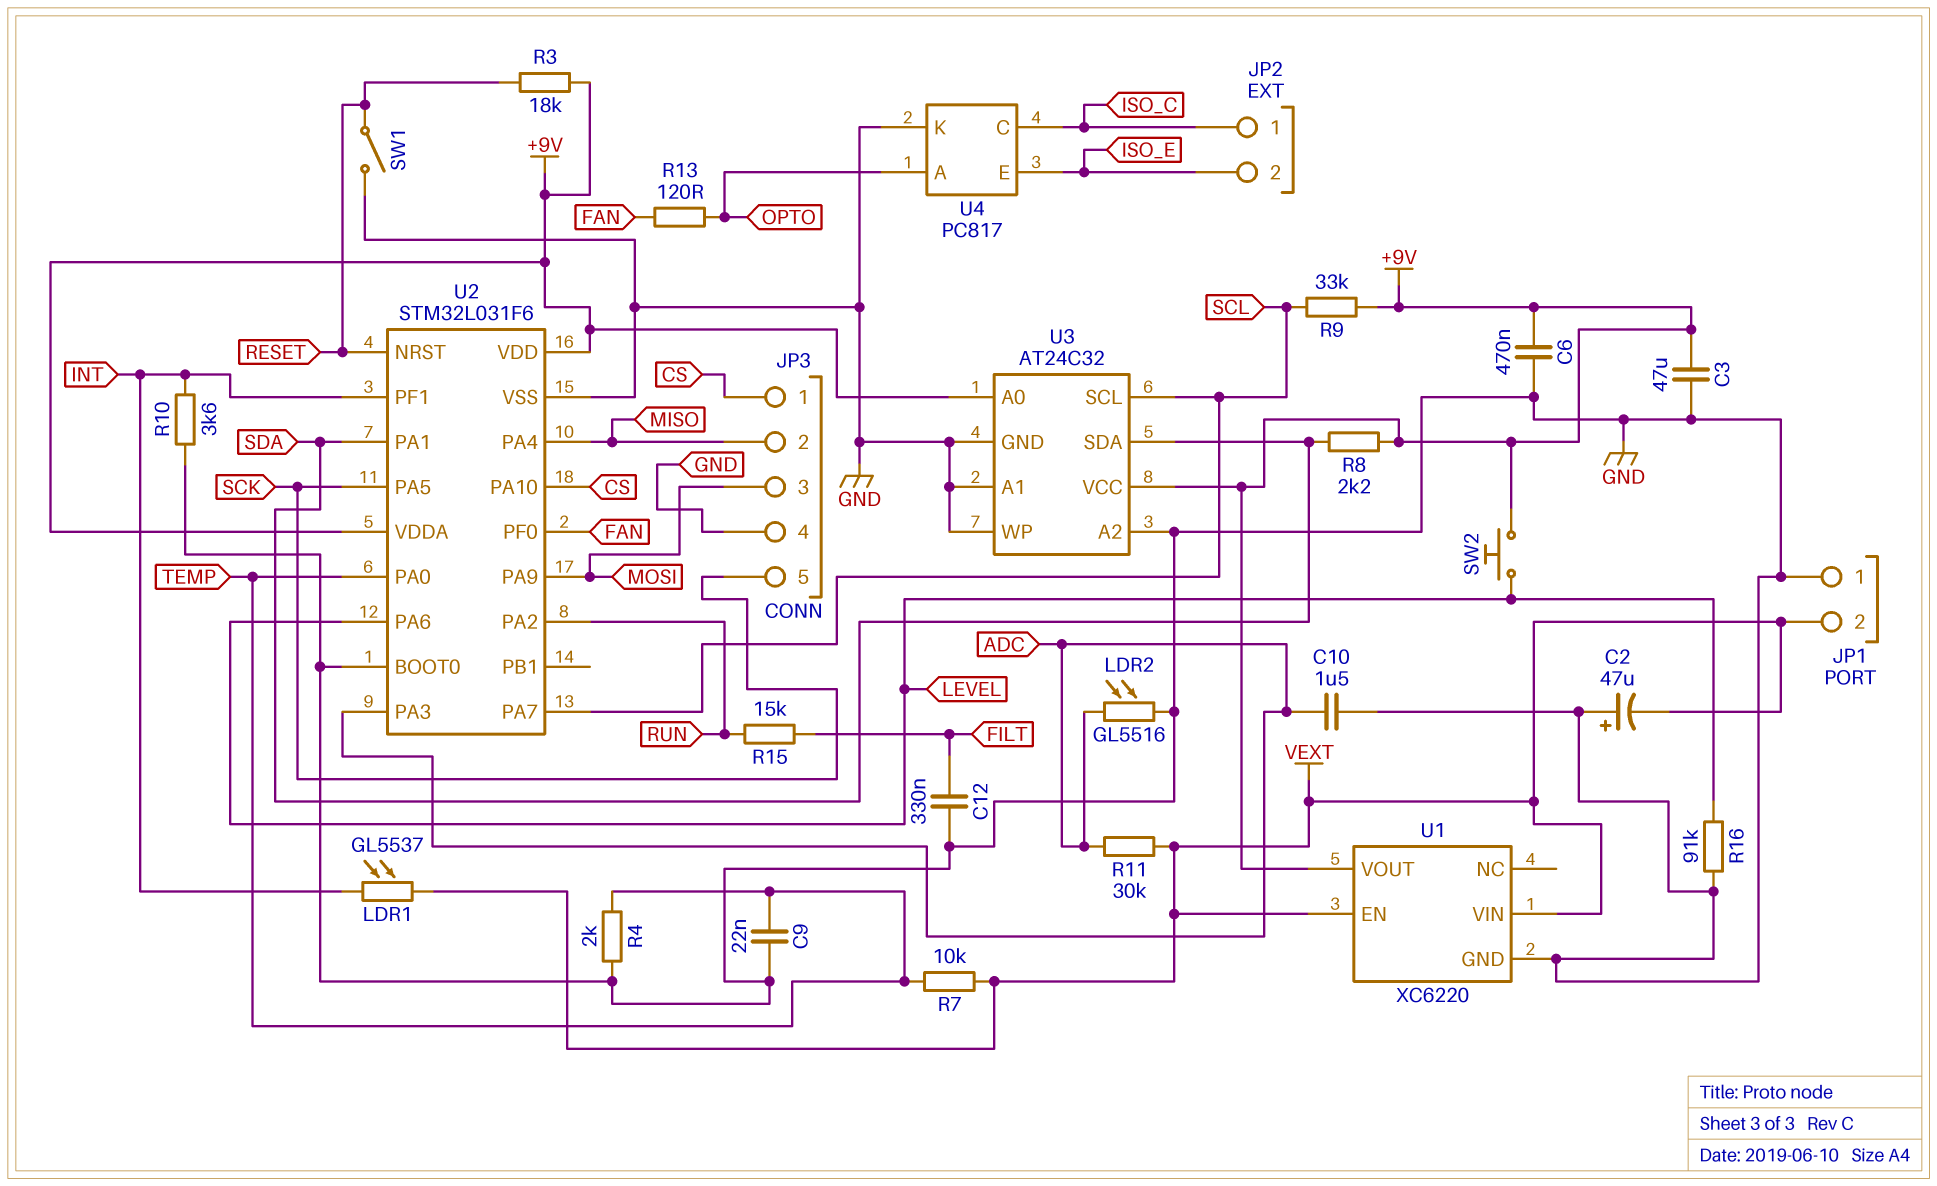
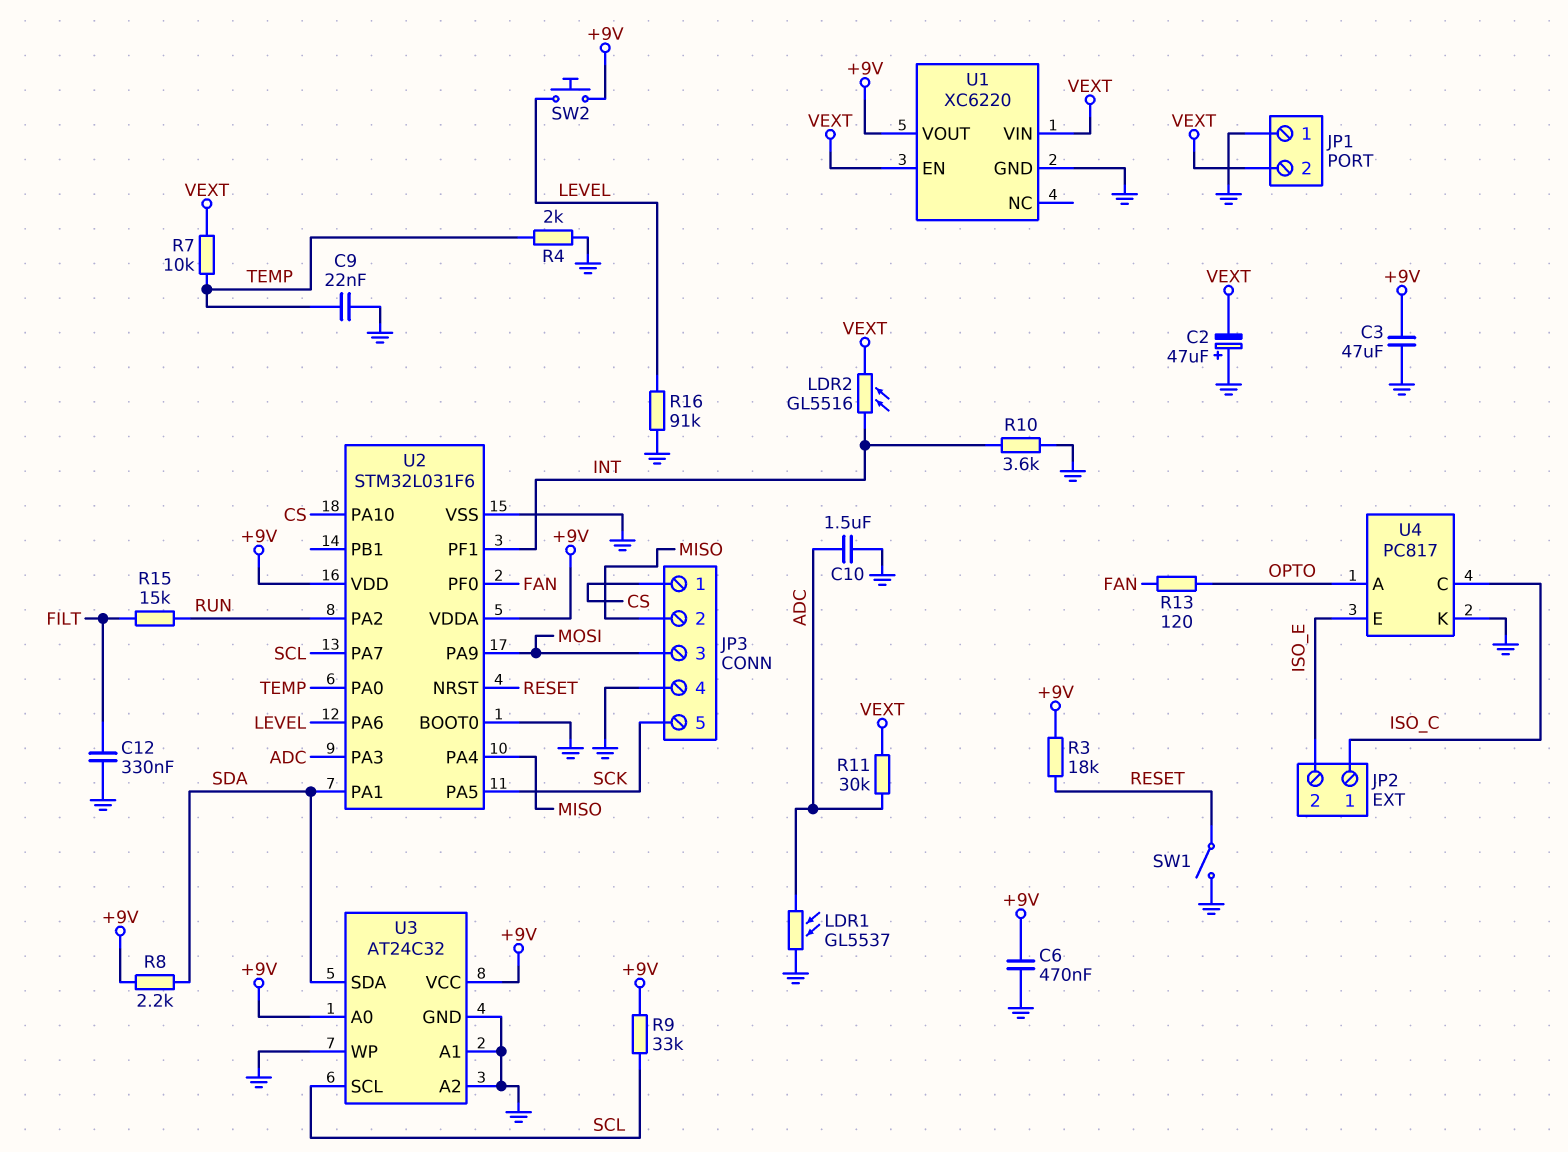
LDR1: GL5537 (INT, VEXT) -> GL5537 (ADC, GND)
LDR2: GL5516 (ADC, GND) -> GL5516 (INT, VEXT)

